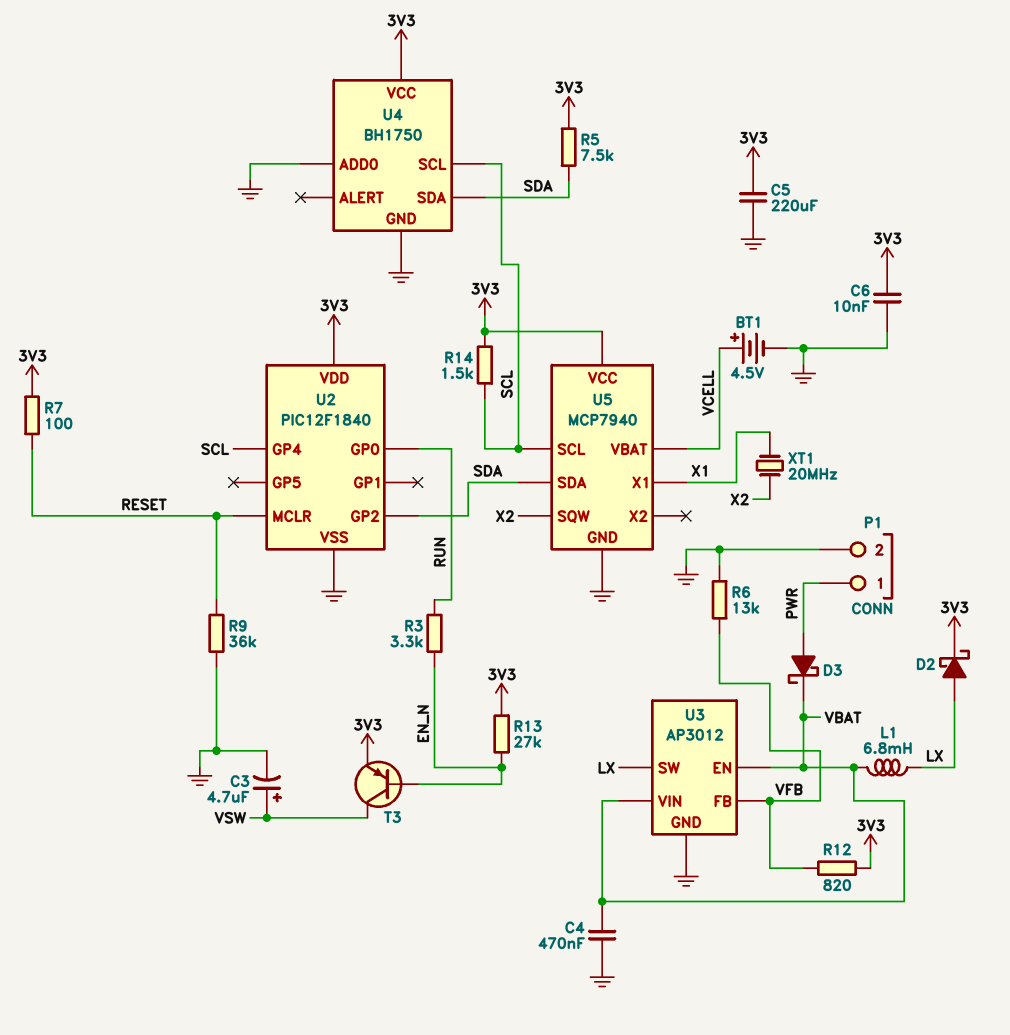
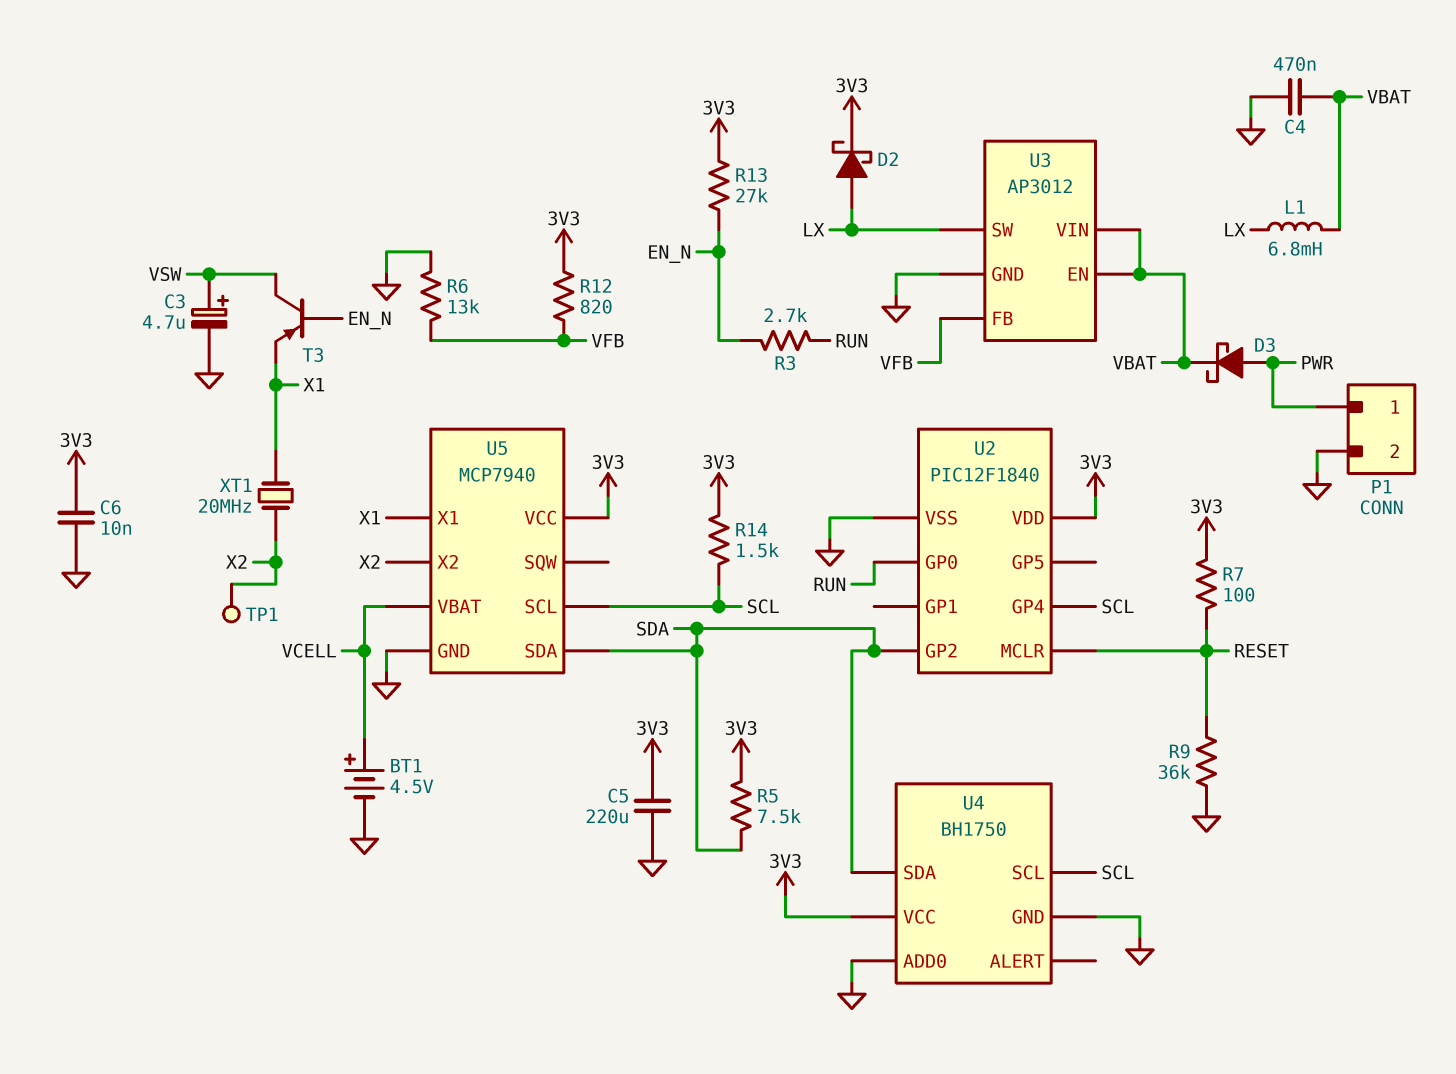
R3: 3.3k (EN_N, RUN) -> 2.7k (EN_N, RUN)
T3: PNP (B EN_N, C VSW, E 3V3) -> PNP (B EN_N, C VSW, E X1)
TP1: none -> test point (X2)
U5 pin SQW: X2 -> none
U5 pin X2: none -> X2

